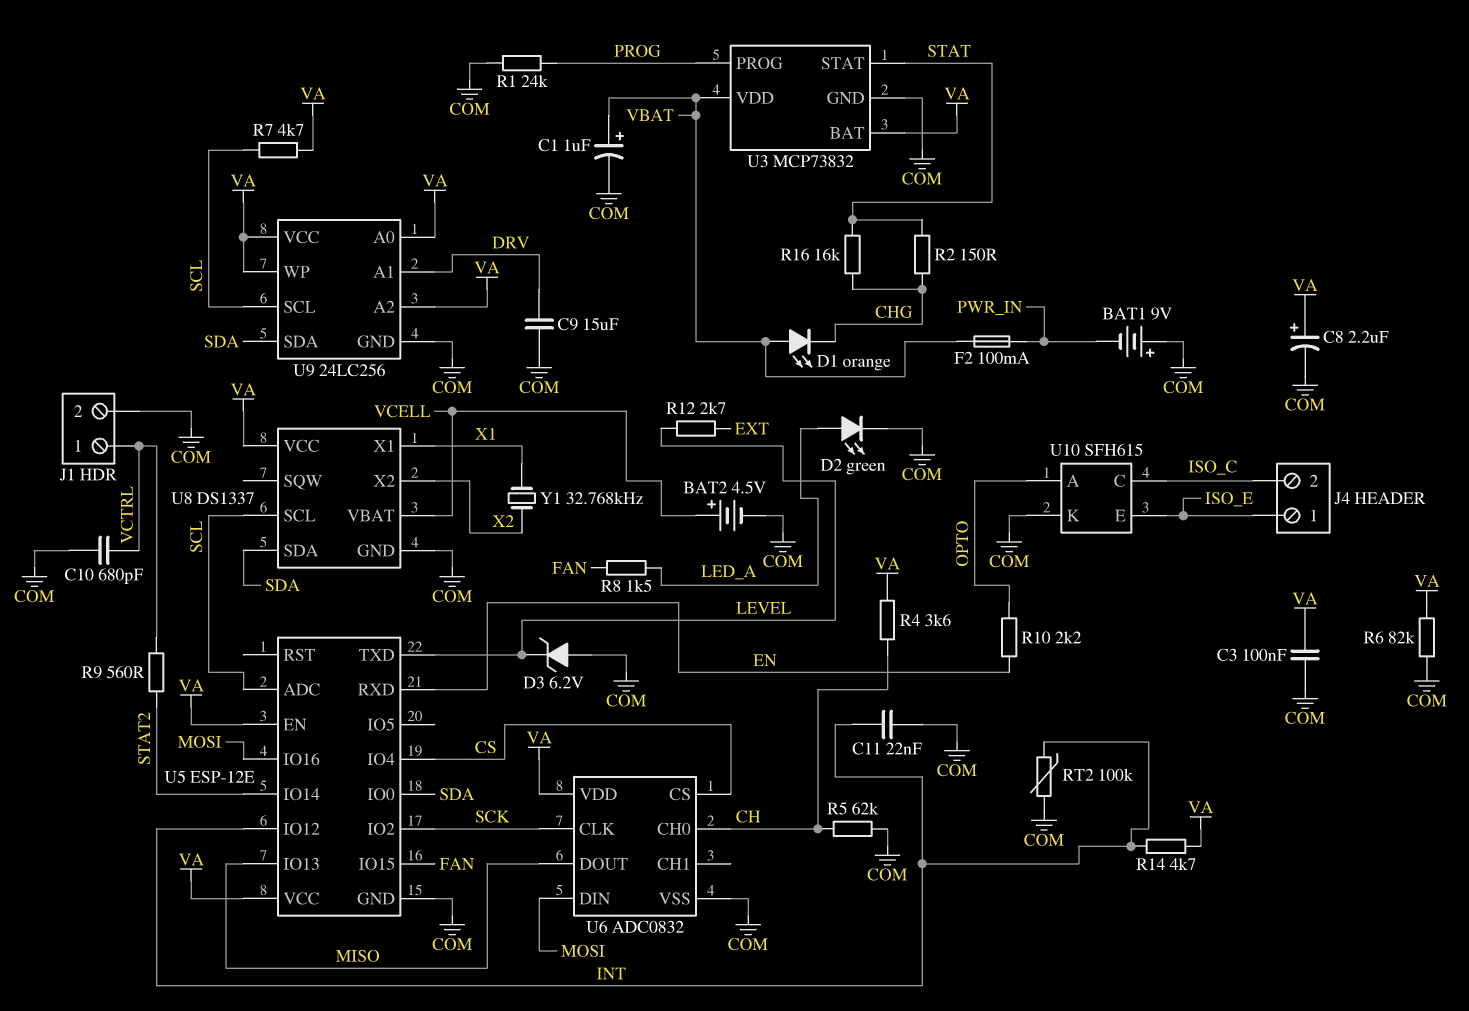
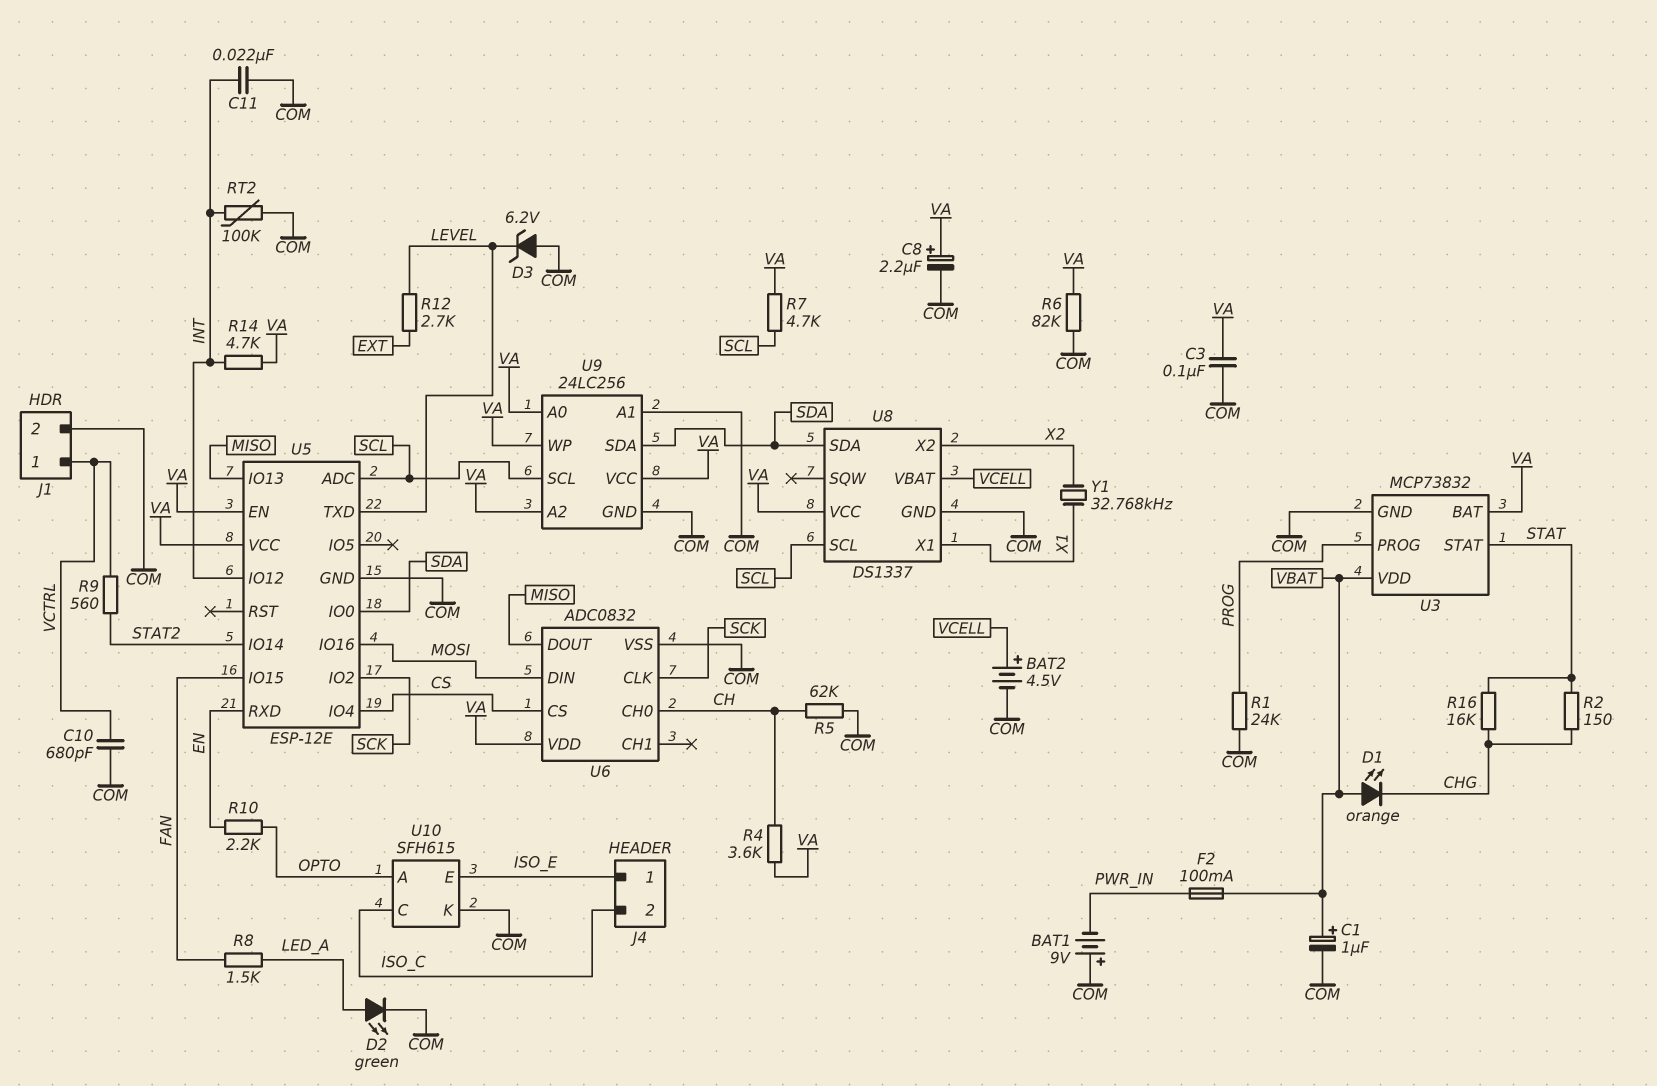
C9: 15uF (COM, DRV) -> none
U9 pin A1: DRV -> COM

